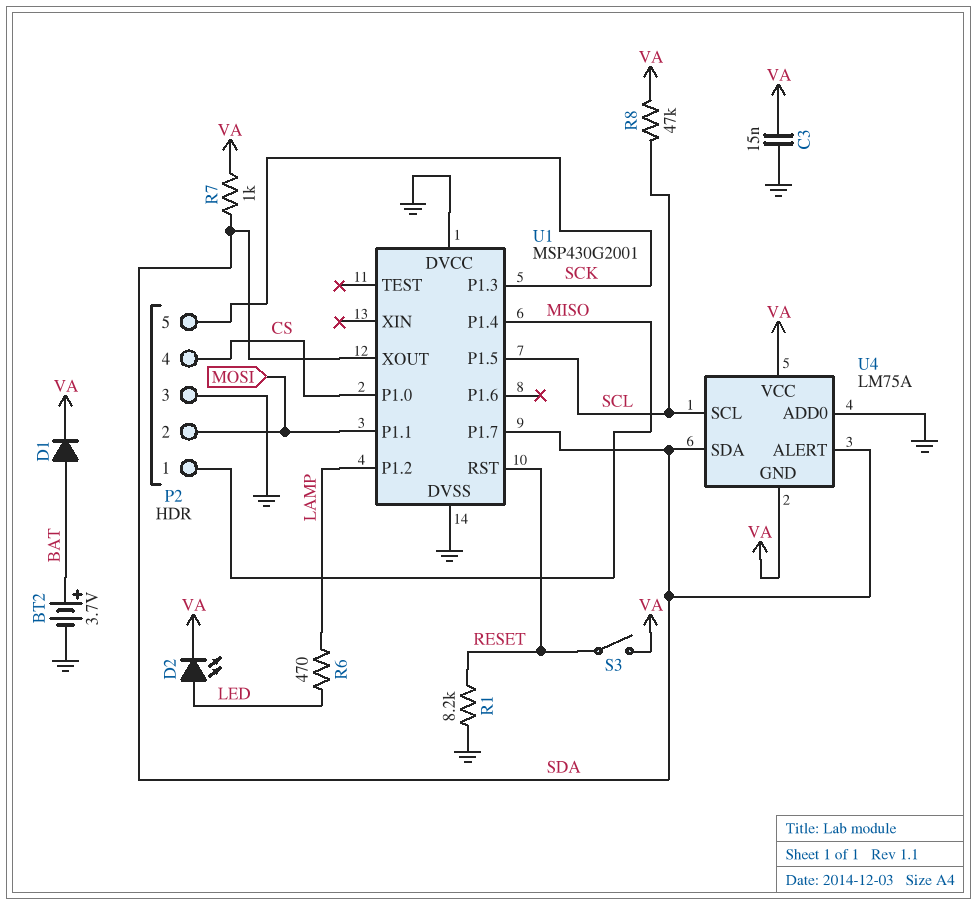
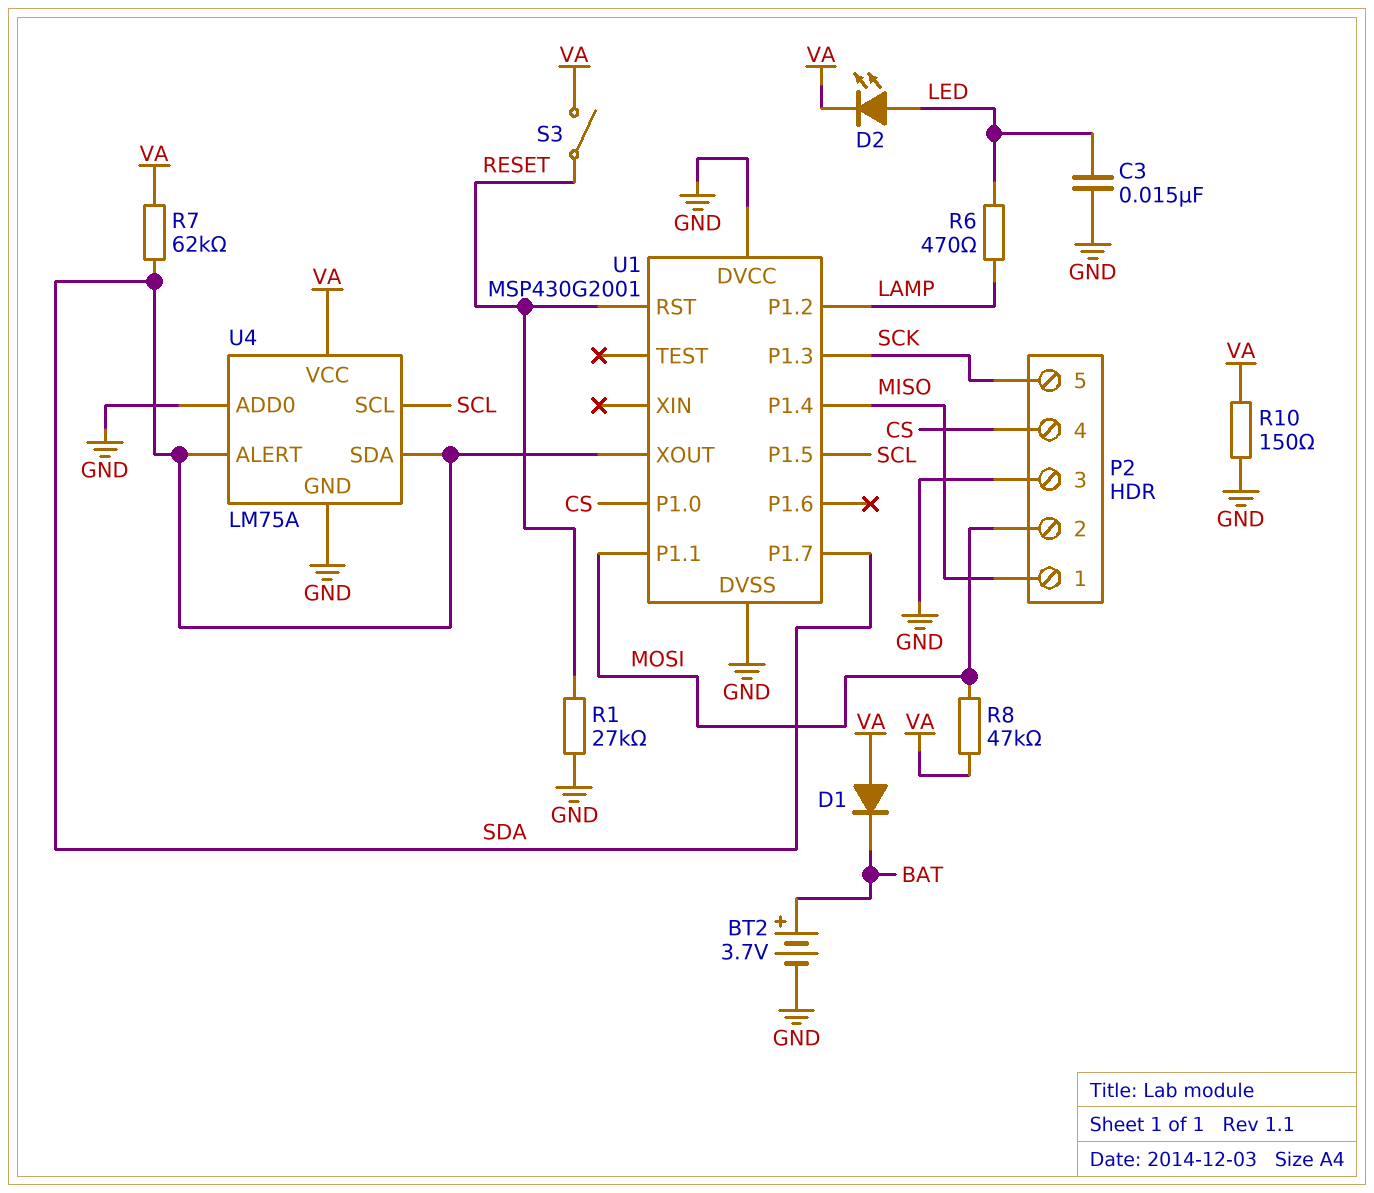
C3: 15nF (GND, VA) -> 15nF (GND, LED)
D1: diode (A BAT, K VA) -> diode (A VA, K BAT)
R1: 8.2k (GND, RESET) -> 27k (GND, RESET)
R7: 1k (SDA, VA) -> 62k (SDA, VA)
R8: 47k (SCL, VA) -> 47k (MOSI, VA)
R10: none -> 150 (GND, VA)
U4 pin GND: VA -> GND

